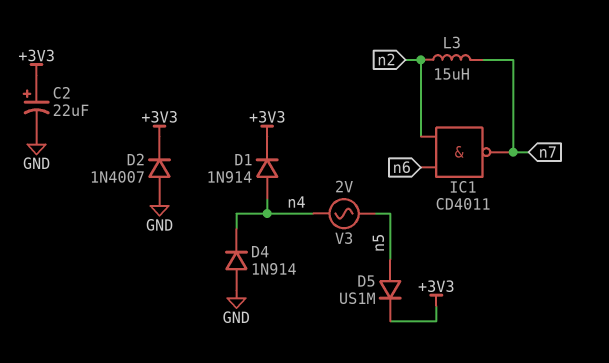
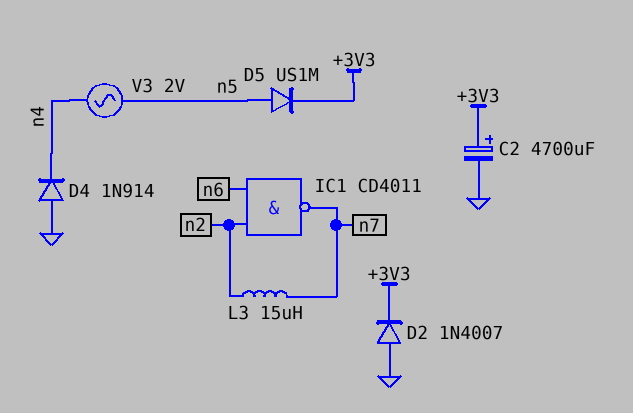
C2: 22uF (plus +3V3, minus GND) -> 4700uF (plus +3V3, minus GND)
D1: diode 1N914 (A n4, K +3V3) -> none

